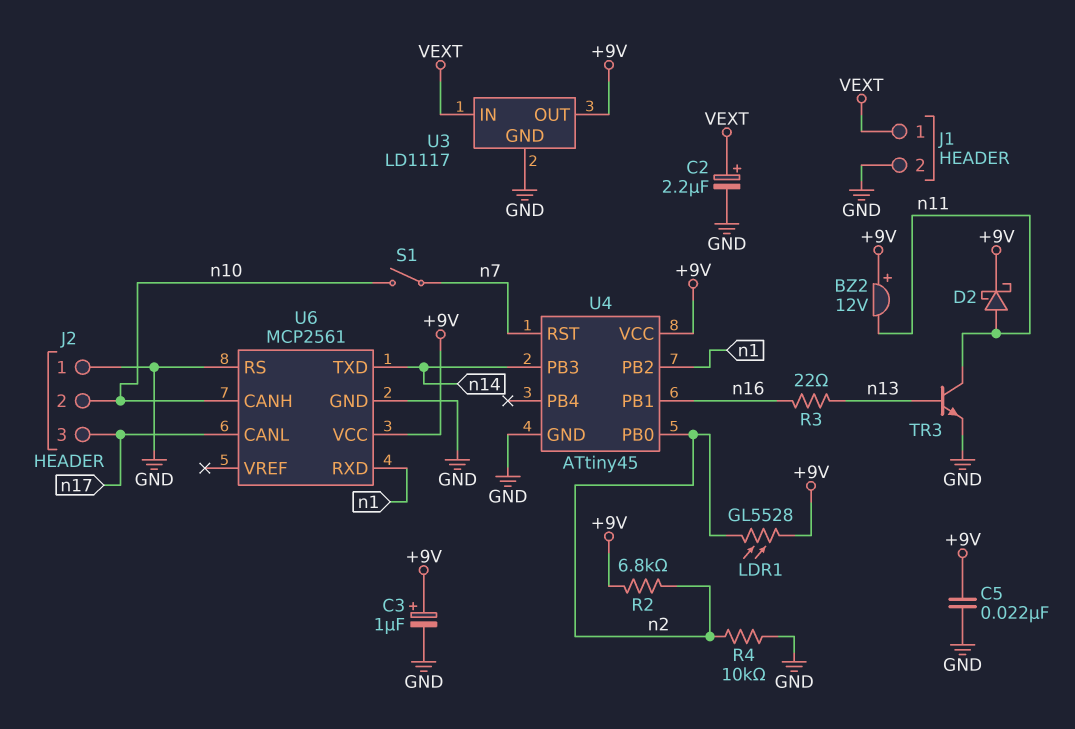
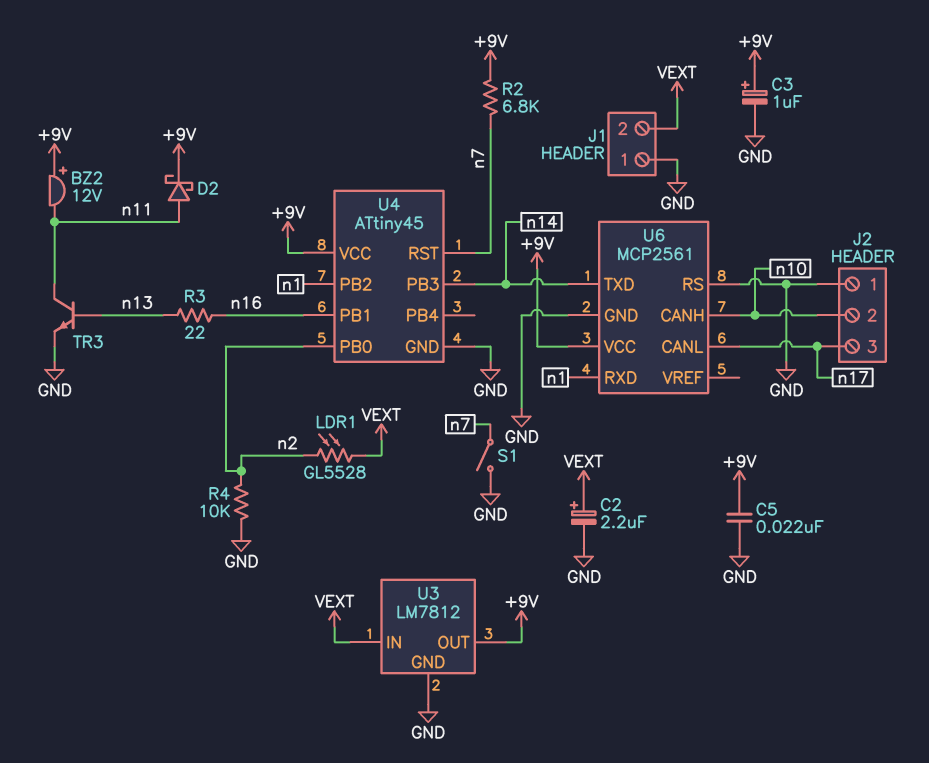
J1 pin 1: VEXT -> GND
J1 pin 2: GND -> VEXT
LDR1: GL5528 (+9V, n2) -> GL5528 (VEXT, n2)
R2: 6.8k (+9V, n2) -> 6.8k (+9V, n7)
S1: switch (n7, n10) -> switch (GND, n7)
U3: LD1117 -> LM7812

